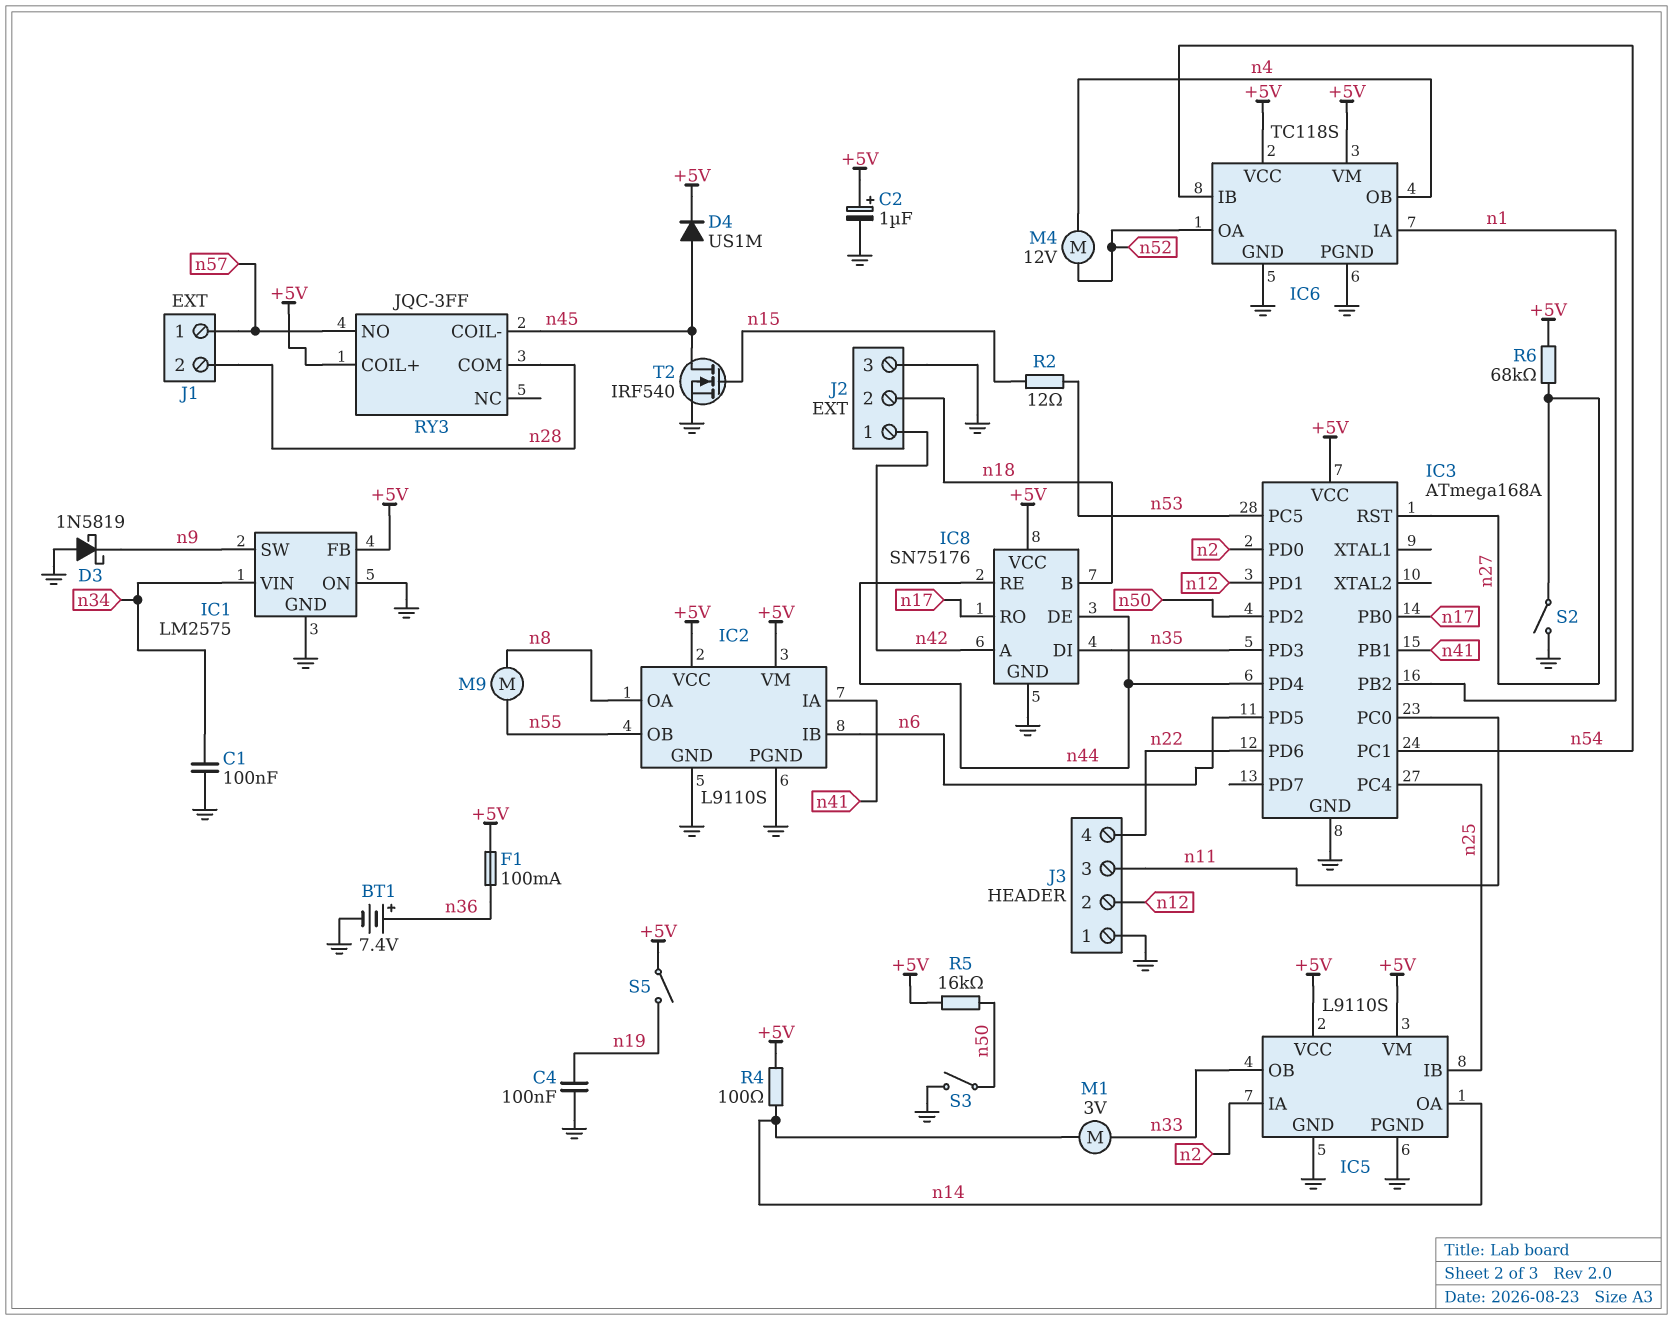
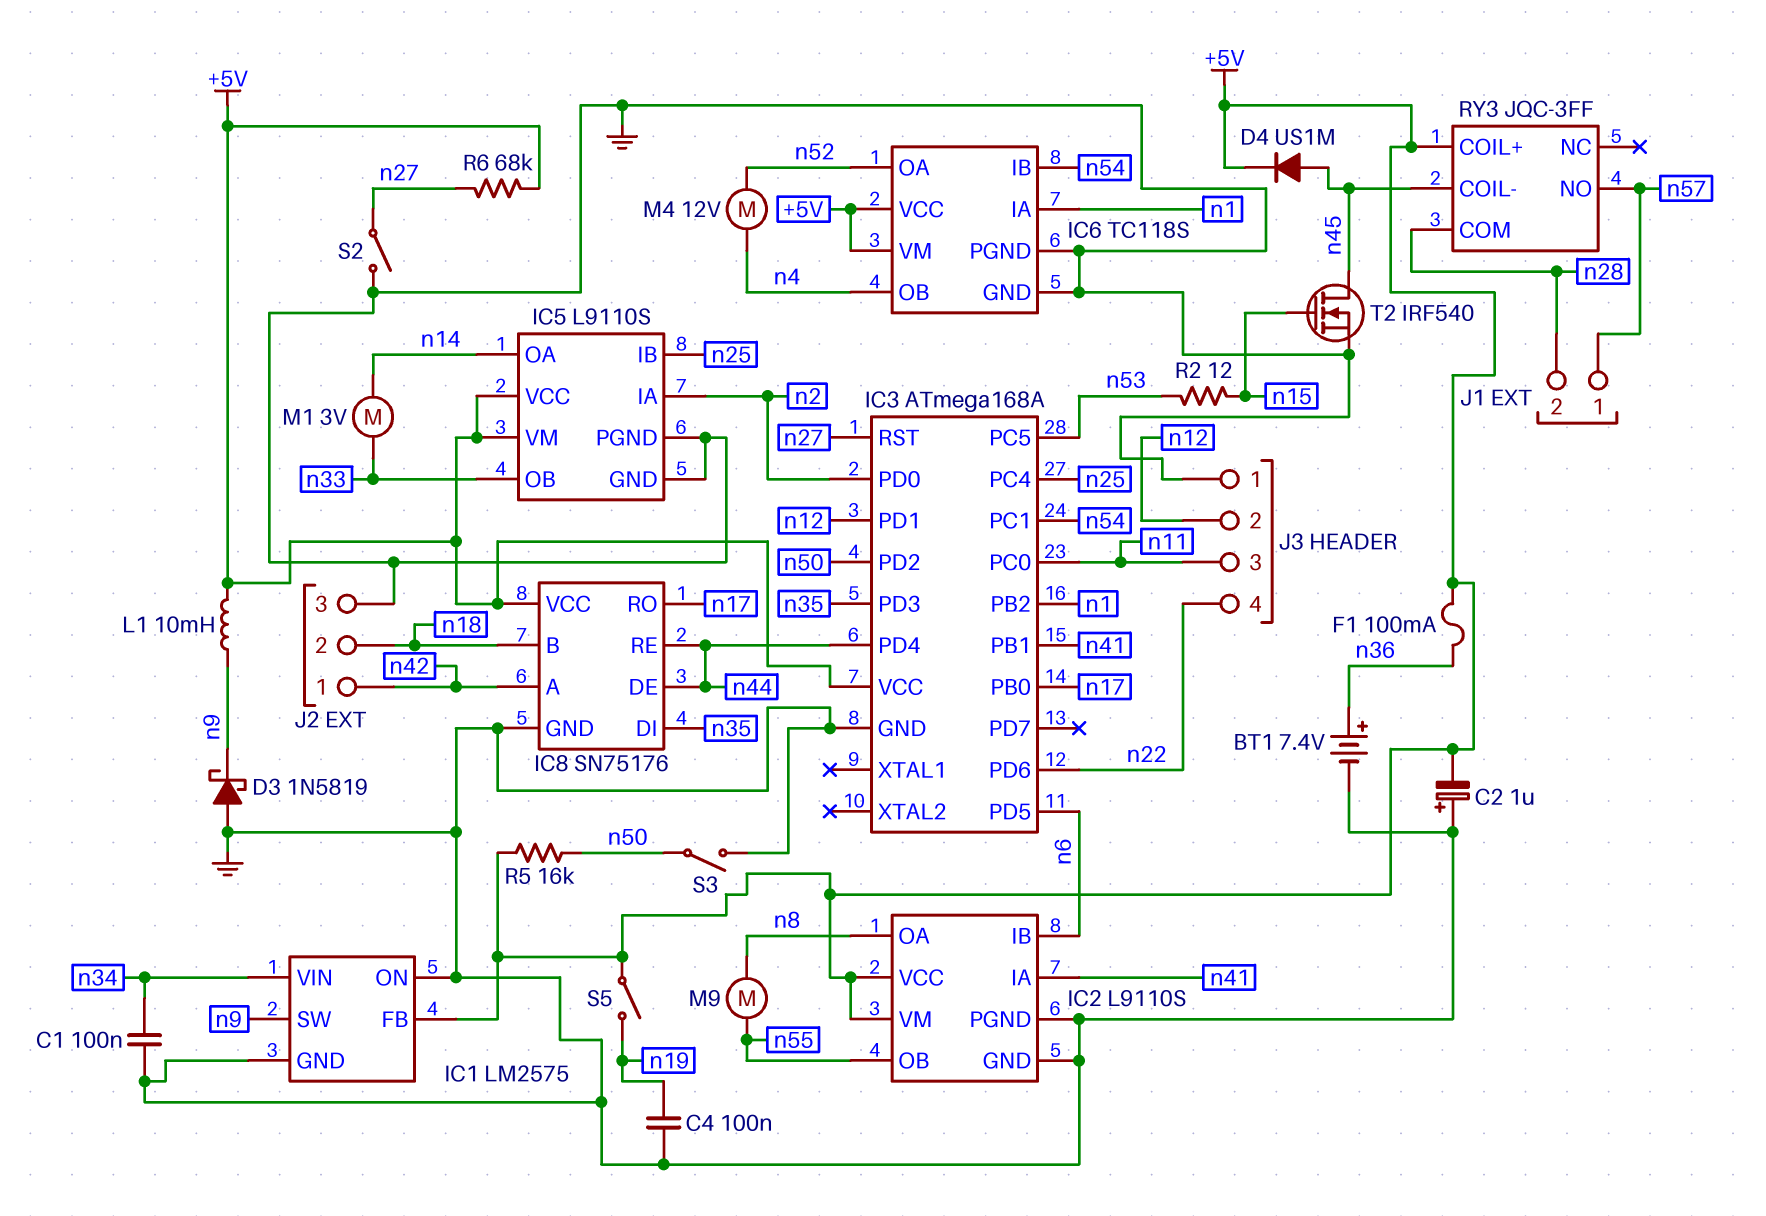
C2: 1uF (plus +5V, minus GND) -> 1uF (plus GND, minus +5V)
L1: none -> 10mH (+5V, n9)
R4: 100 (+5V, n14) -> none

